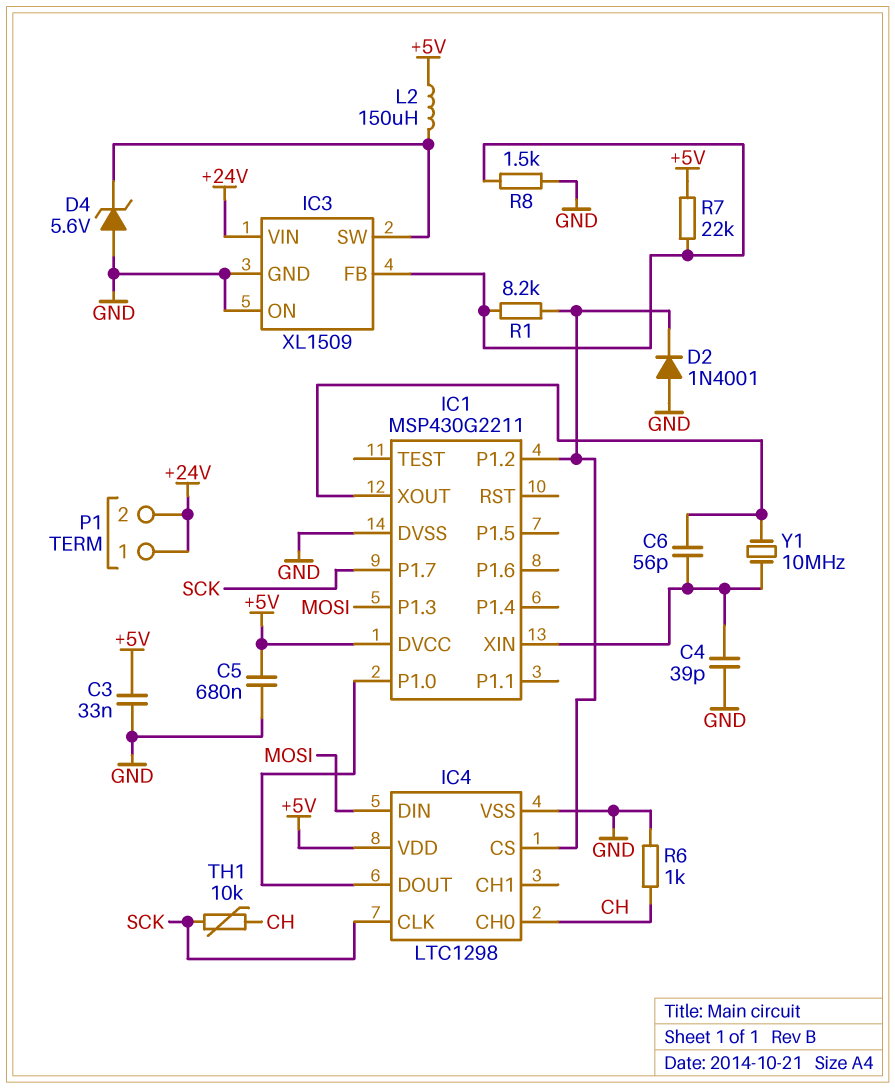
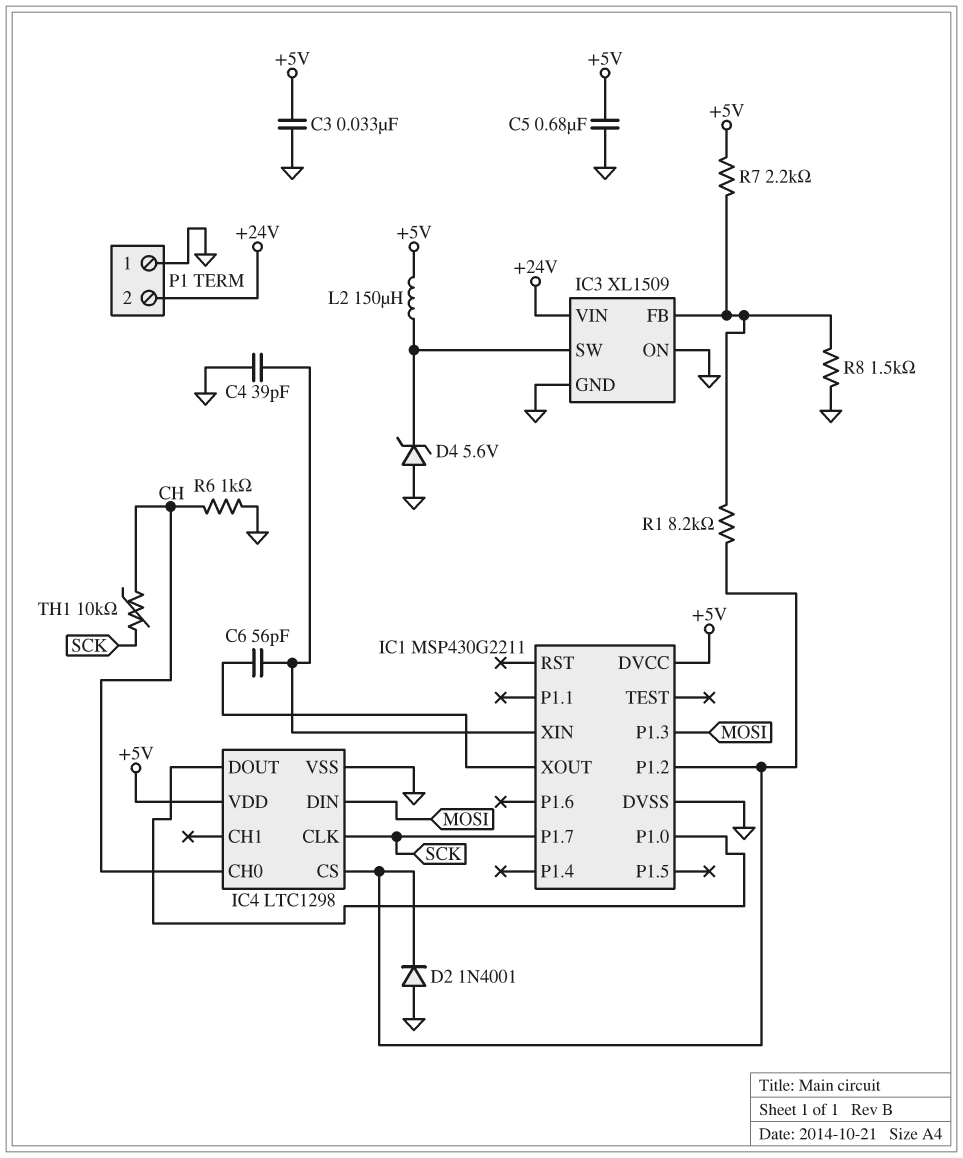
P1 pin 1: +24V -> GND
R7: 22k (+5V, IC3/FB) -> 2.2k (+5V, IC3/FB)
Y1: 10MHz (IC1/XIN, IC1/XOUT) -> none

